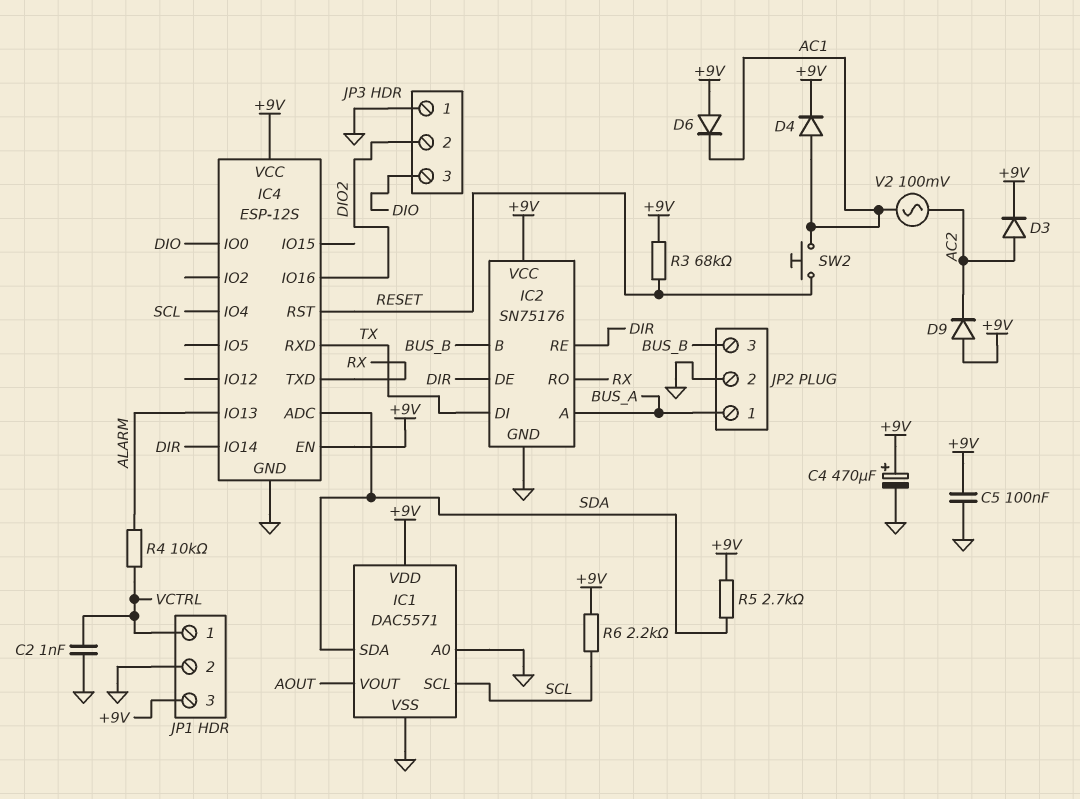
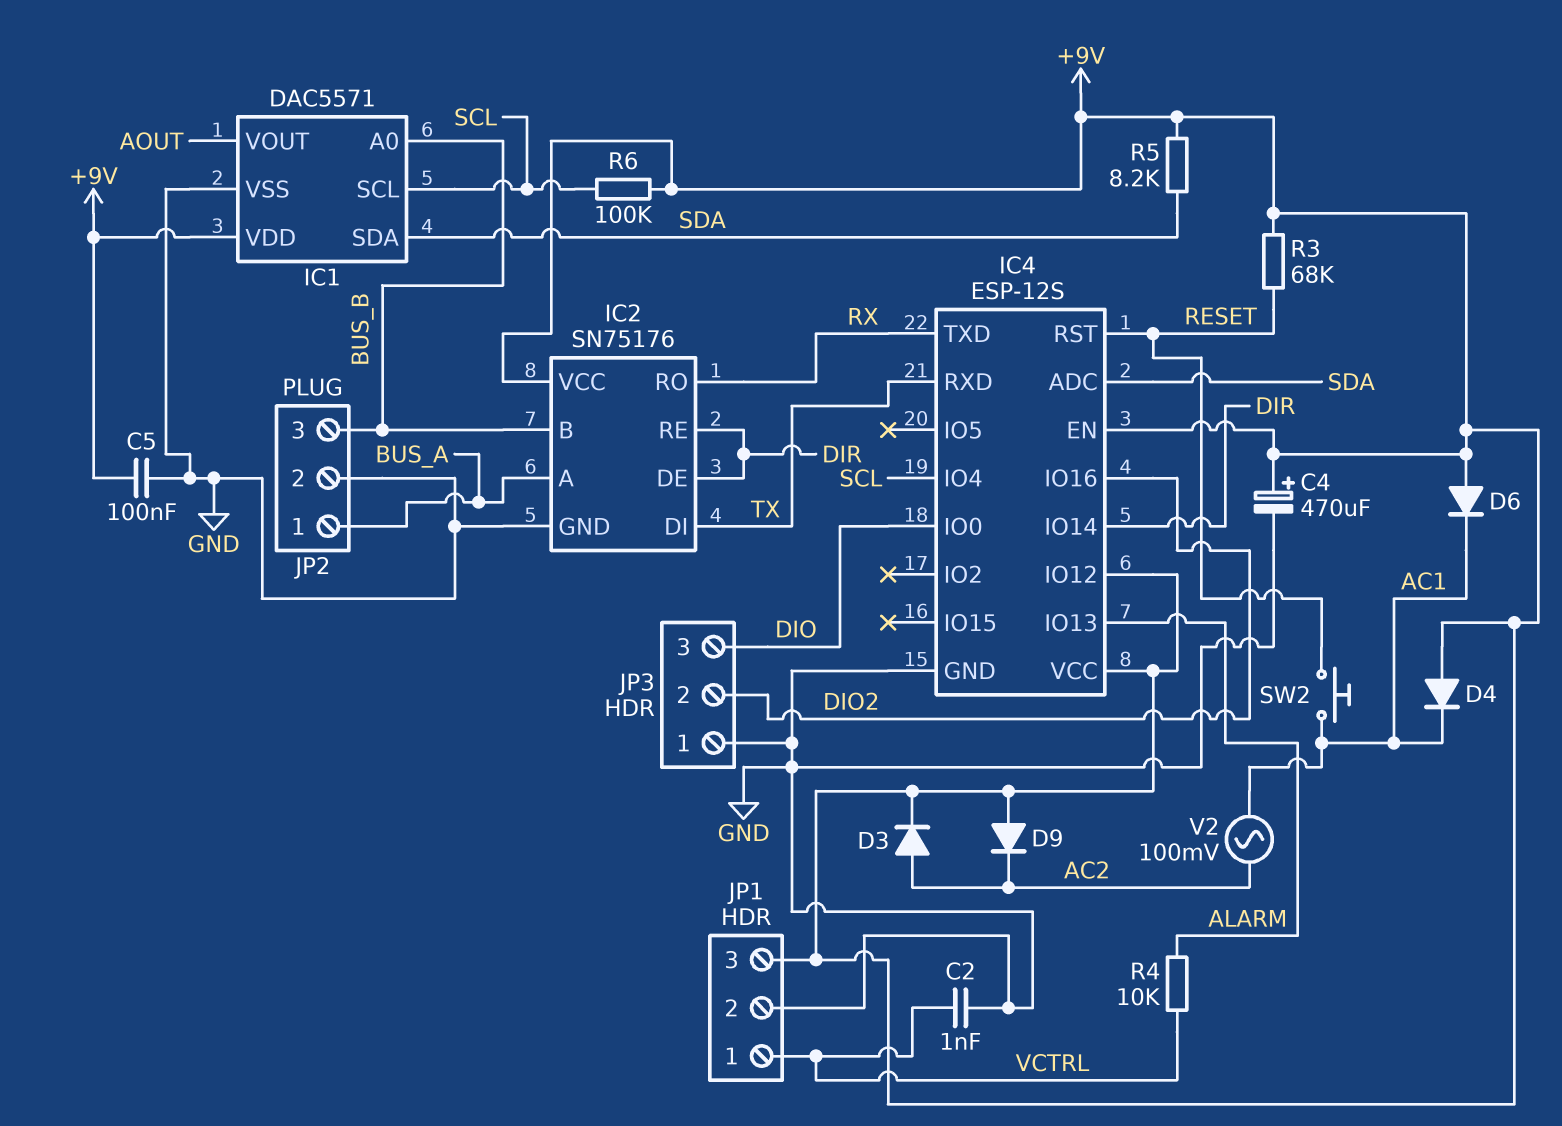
D4: diode (A AC1, K +9V) -> diode (A +9V, K AC1)
IC1 pin A0: GND -> BUS_B
IC4 pin IO12: none -> +9V
R5: 2.7k (+9V, SDA) -> 8.2k (+9V, SDA)
R6: 2.2k (+9V, SCL) -> 100k (+9V, SCL)

